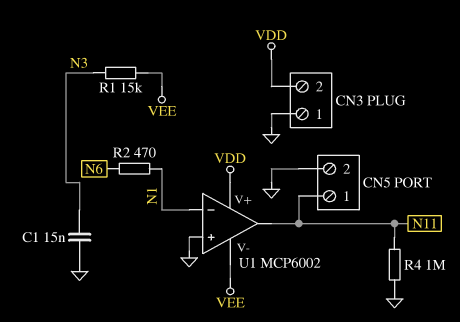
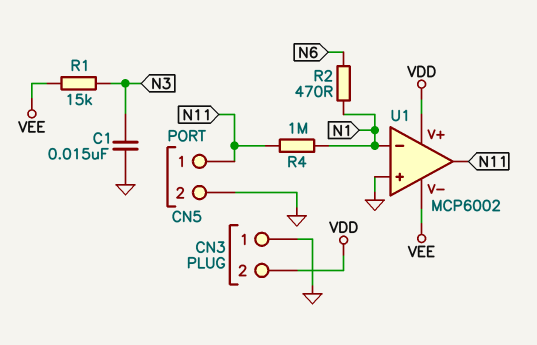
R4: 1M (GND, N11) -> 1M (N1, N11)

